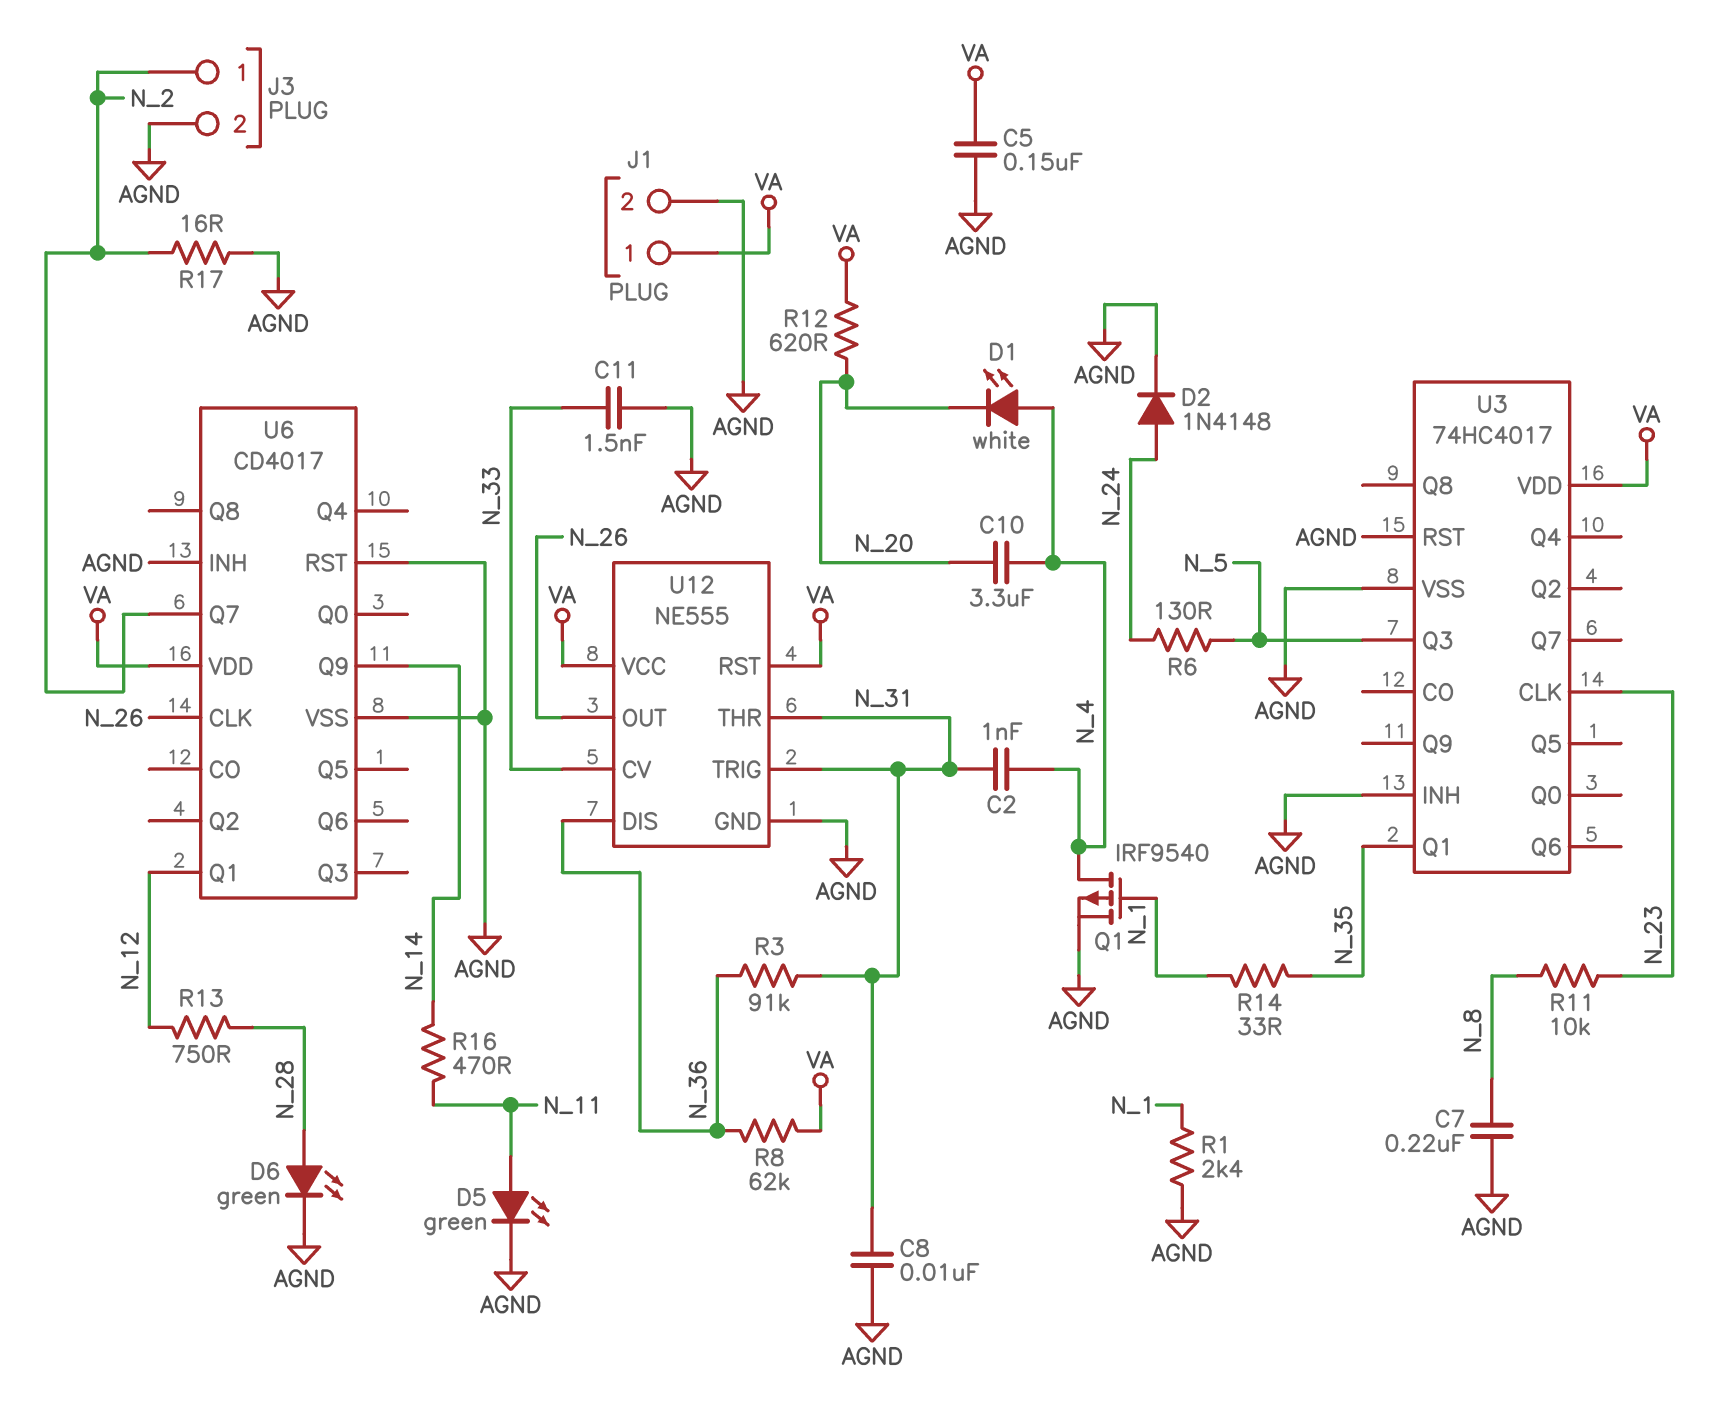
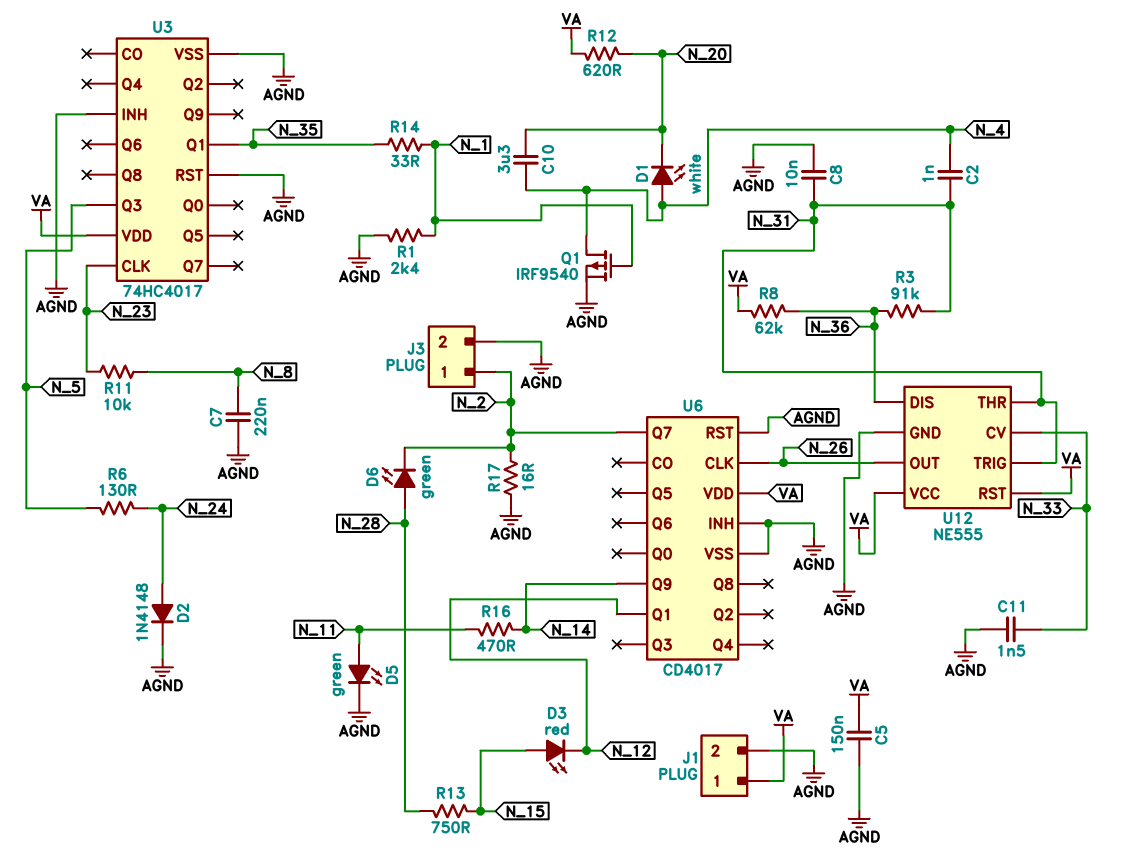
D3: none -> LED red (A N_15, K N_12)
D6: LED green (A N_28, K AGND) -> LED green (A N_28, K N_2)
R13: 750 (N_12, N_28) -> 750 (N_15, N_28)

